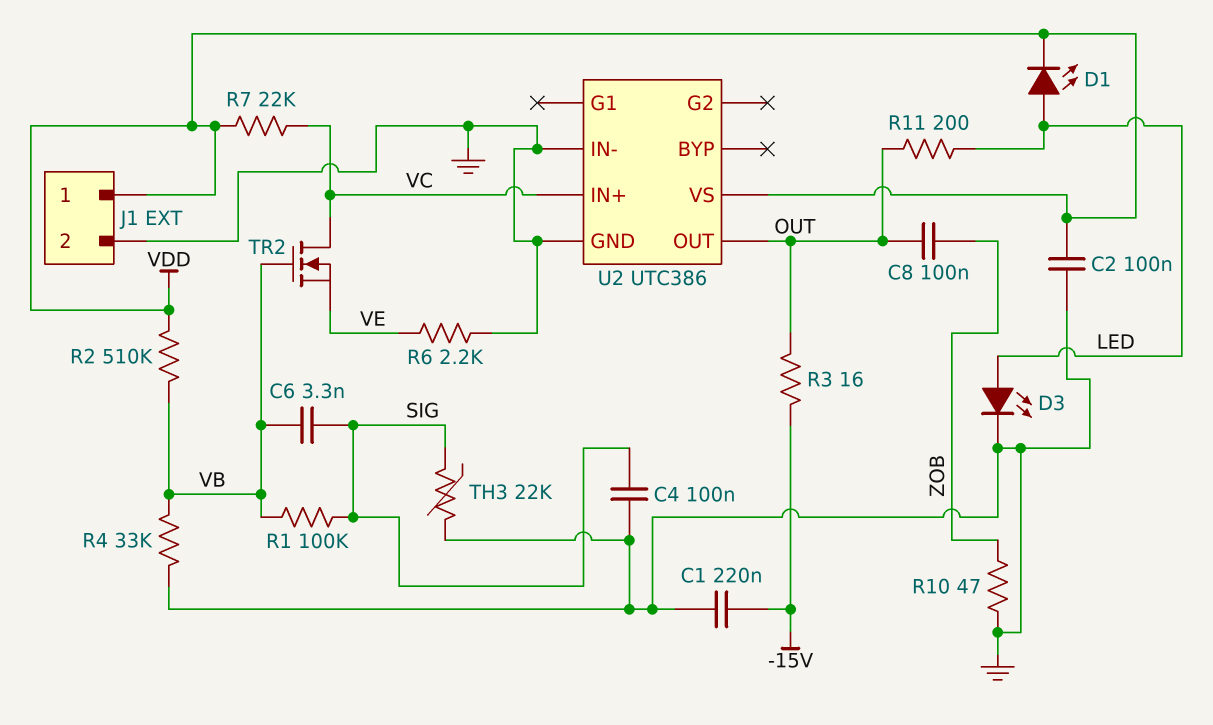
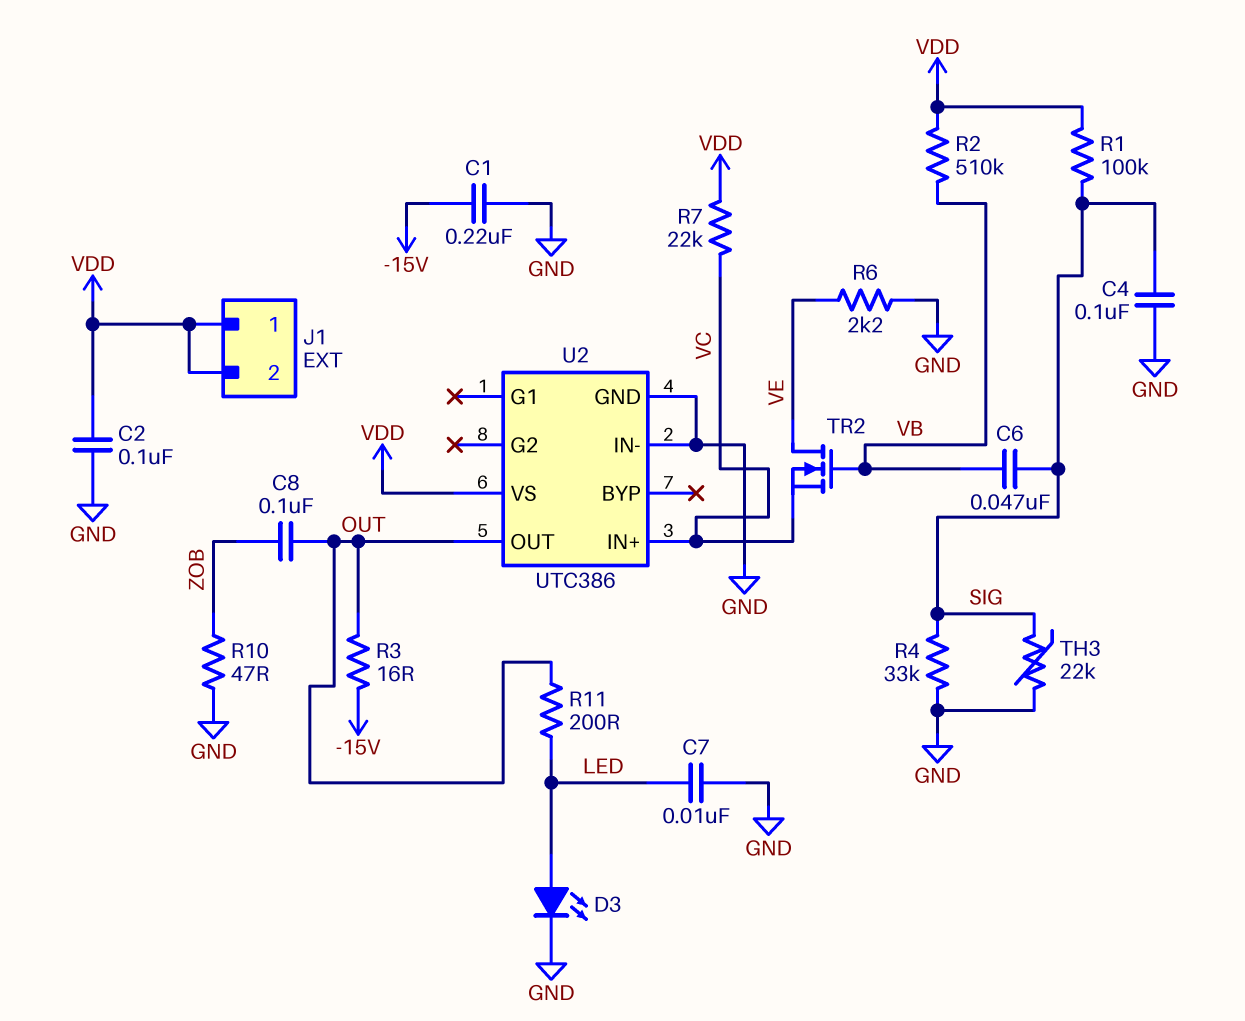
C6: 3.3nF (SIG, VB) -> 47nF (SIG, VB)
C7: none -> 10nF (GND, LED)
D1: LED (A LED, K VDD) -> none
J1 pin 2: GND -> VDD
R1: 100k (SIG, VB) -> 100k (SIG, VDD)
R4: 33k (GND, VB) -> 33k (GND, SIG)
TR2: NMOS (G VB, D VC, S VE) -> NMOS (G VB, D VE, S VC)

